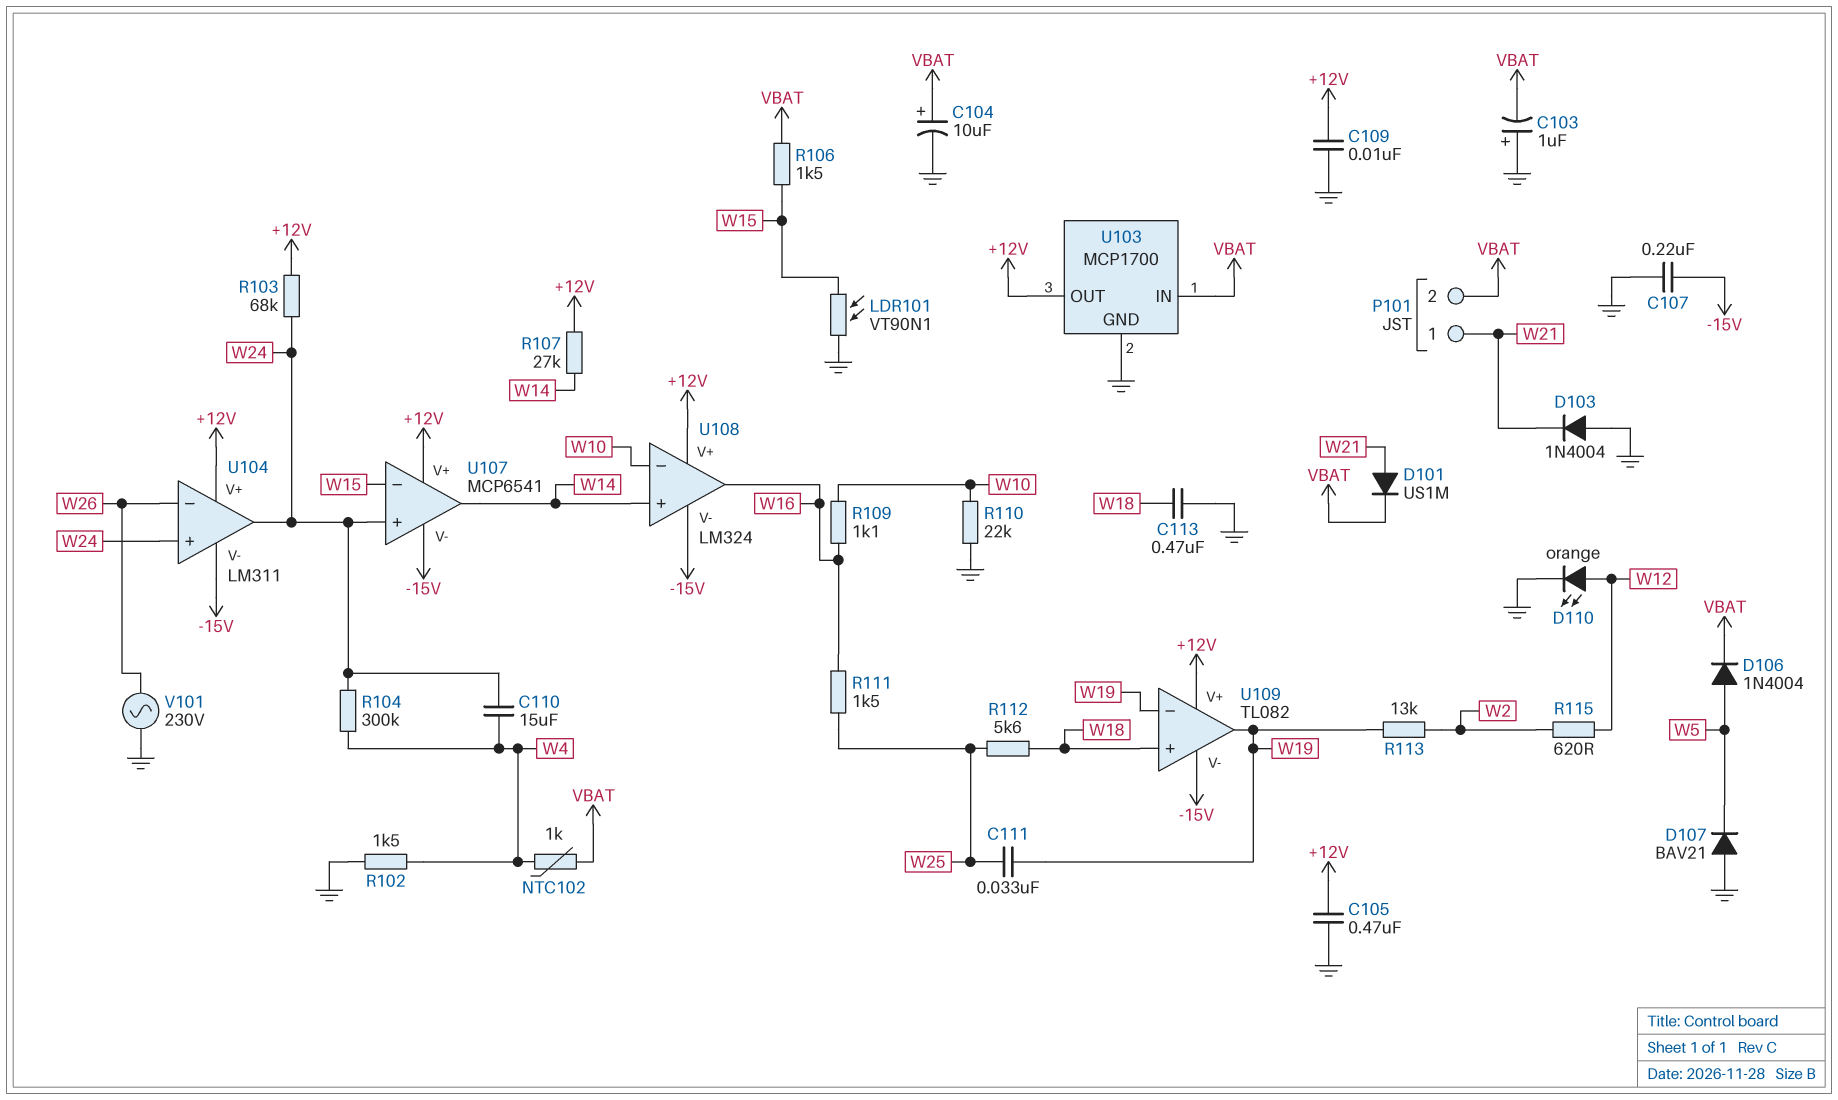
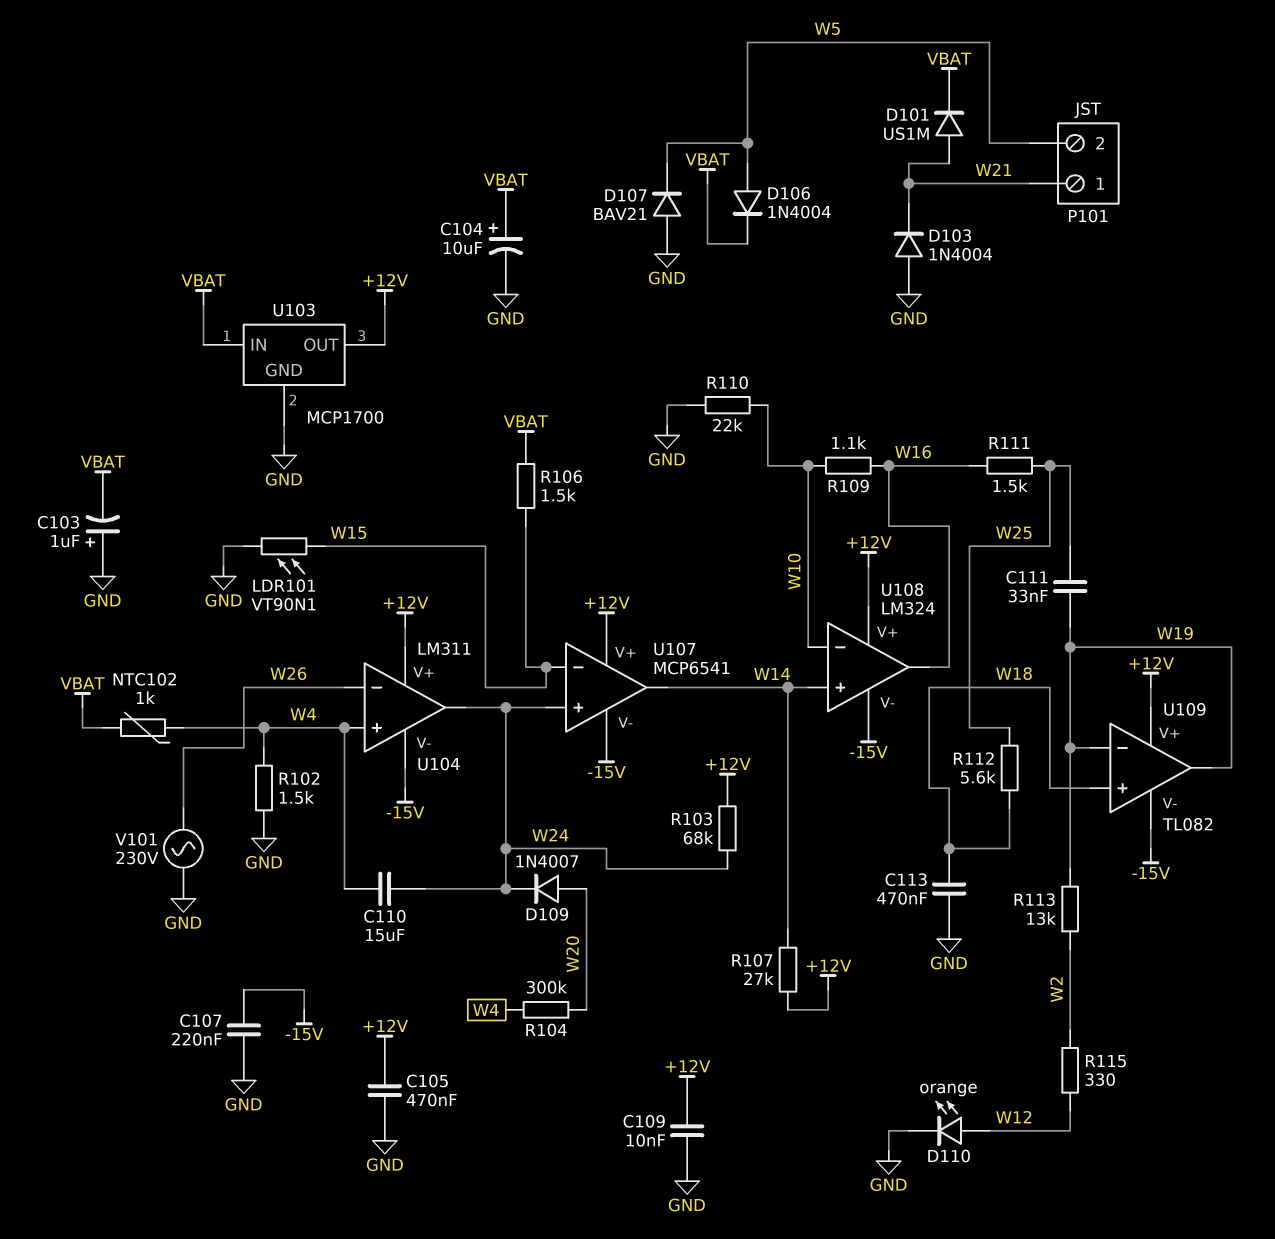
D109: none -> diode 1N4007 (A W20, K W24)
P101 pin 2: VBAT -> W5
R104: 300k (W4, W24) -> 300k (W4, W20)
R115: 620 (W2, W12) -> 330 (W2, W12)
U104 pin in+: W24 -> W4

